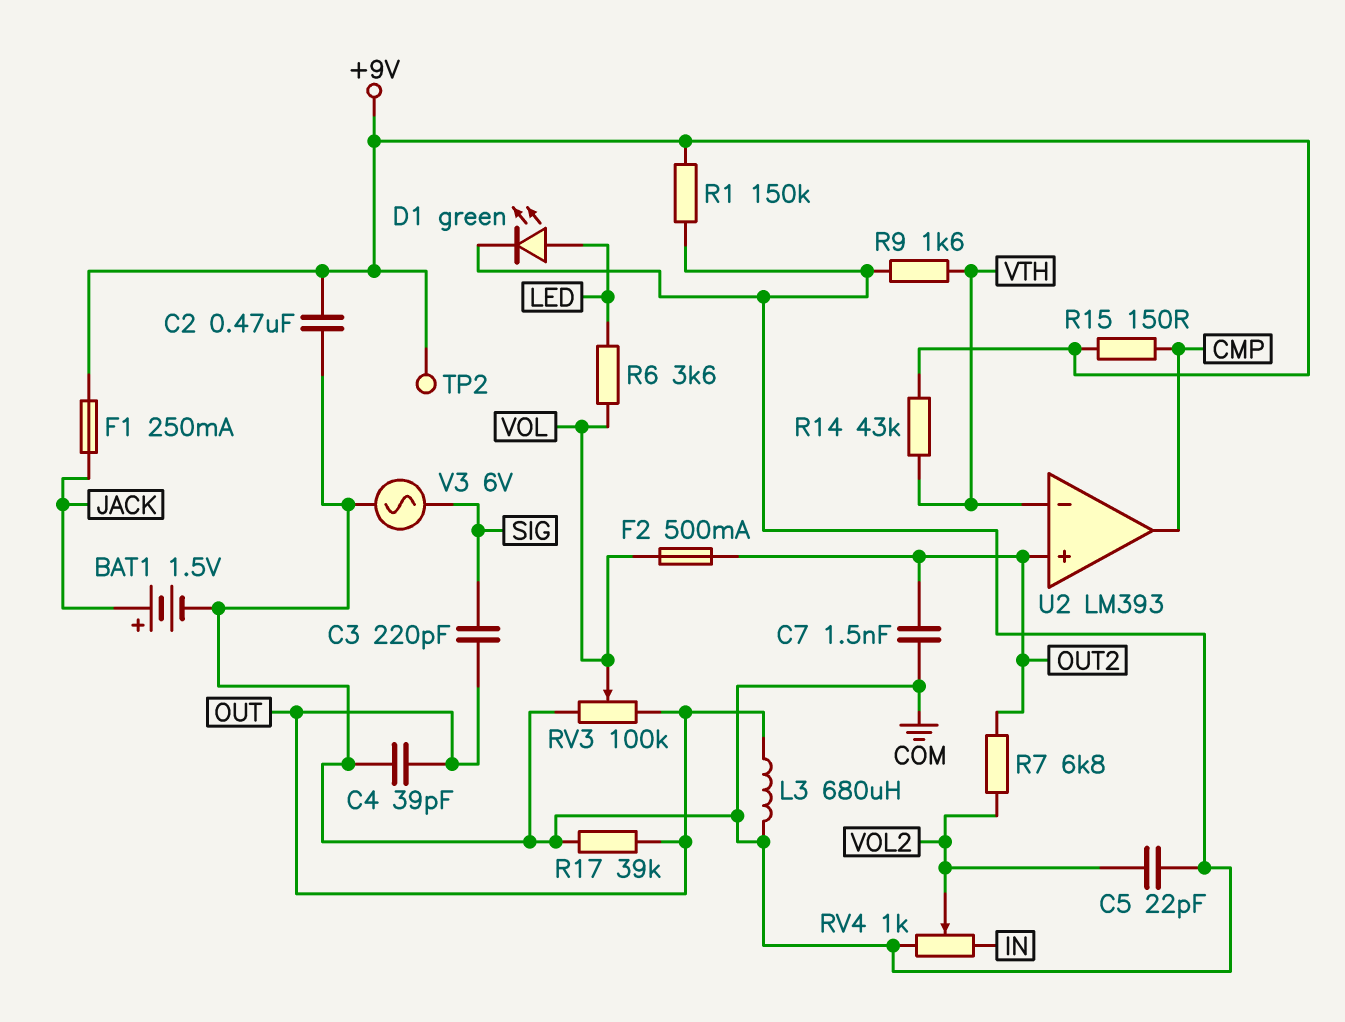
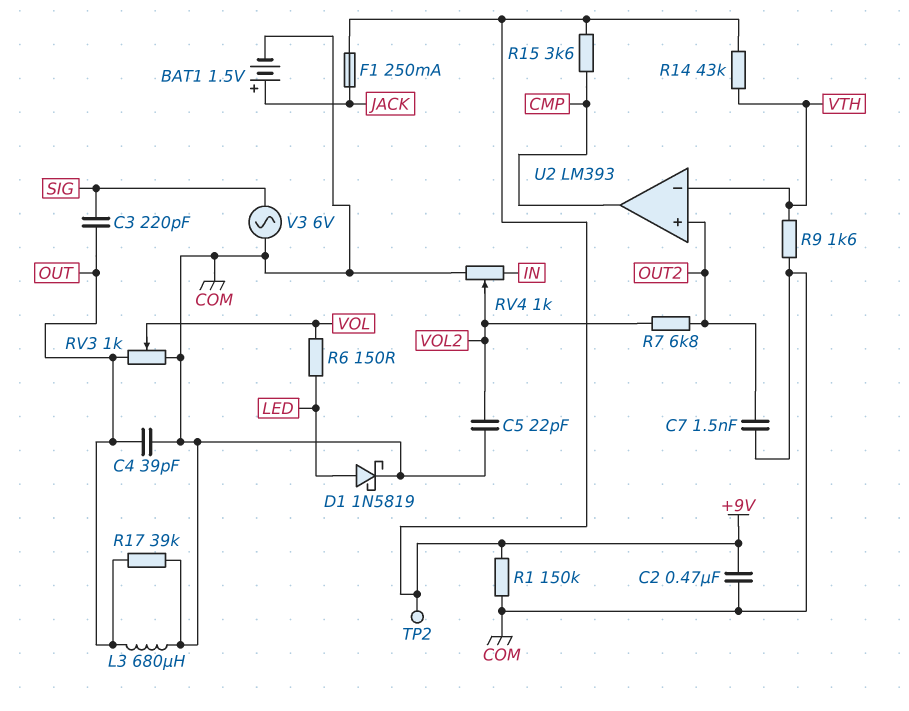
D1: LED green (A LED, K COM) -> schottky 1N5819 (A LED, K COM)
F2: 500mA (OUT2, VOL) -> none
R6: 3.6k (LED, VOL) -> 150 (LED, VOL)
R15: 150 (+9V, CMP) -> 3.6k (+9V, CMP)
RV3: 100k (COM, OUT, wiper VOL) -> 1k (COM, OUT, wiper VOL)

